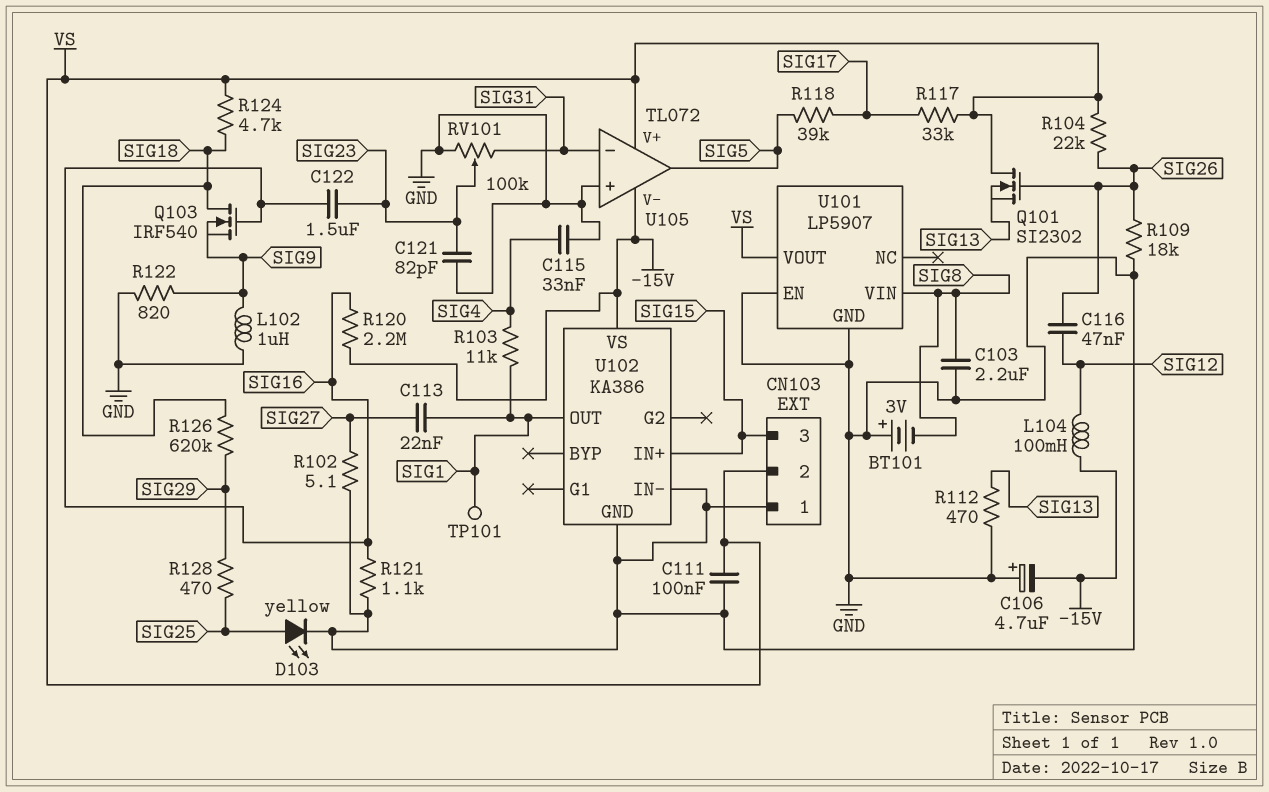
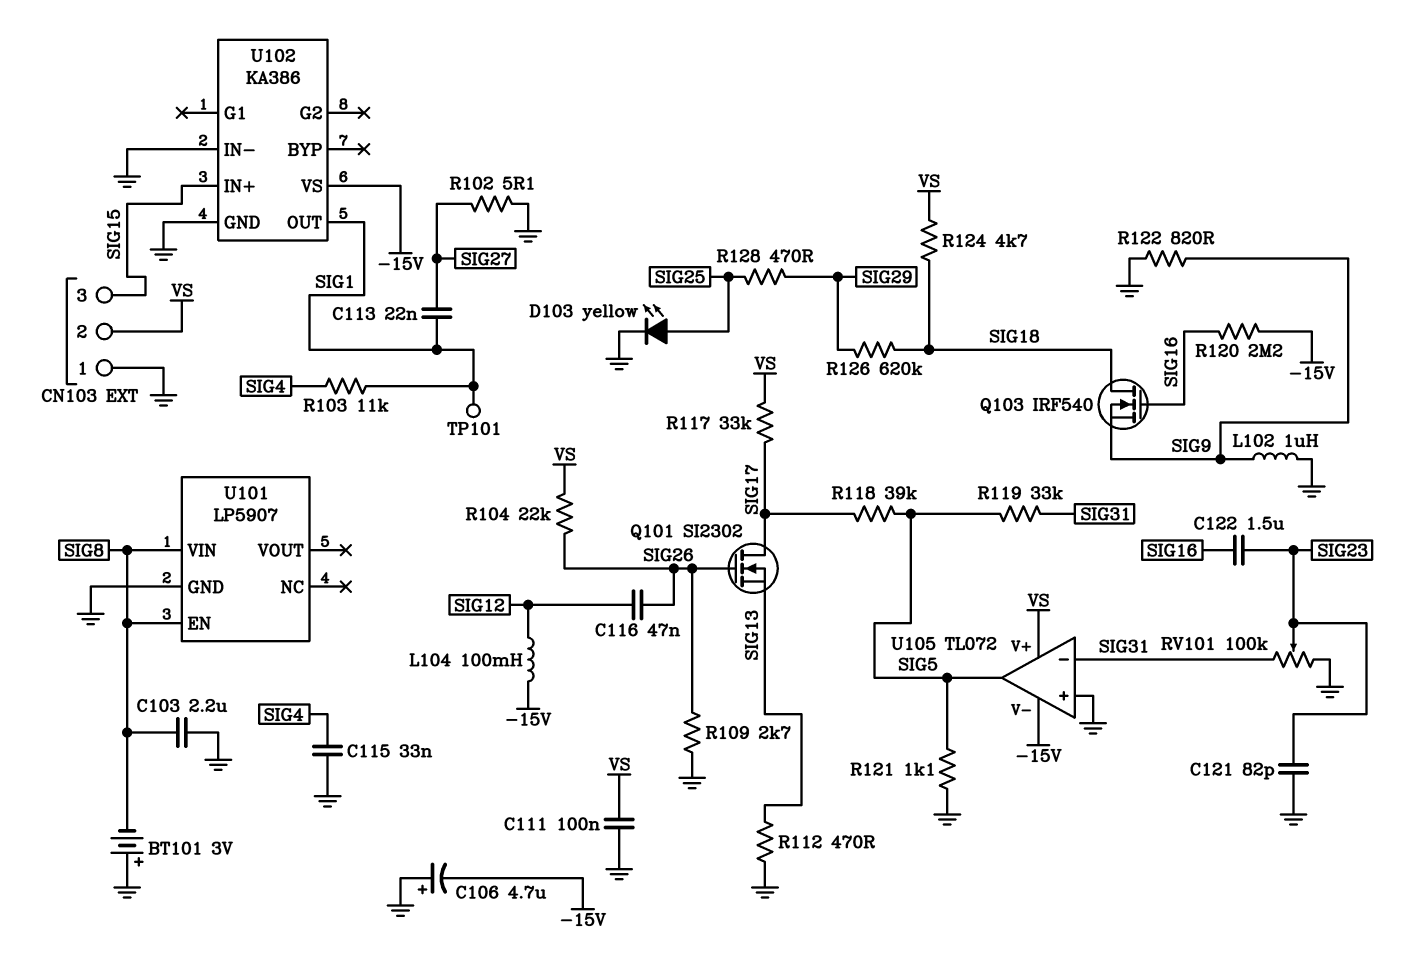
Q101: NMOS SI2302 (G SIG26, D VS, S SIG13) -> NMOS SI2302 (G SIG26, D SIG17, S SIG13)
R109: 18k (GND, SIG26) -> 2.7k (GND, SIG26)
R119: none -> 33k (SIG5, SIG31)
R121: 1.1k (GND, SIG16) -> 1.1k (GND, SIG5)
U101 pin EN: GND -> SIG8
U101 pin VOUT: VS -> none

